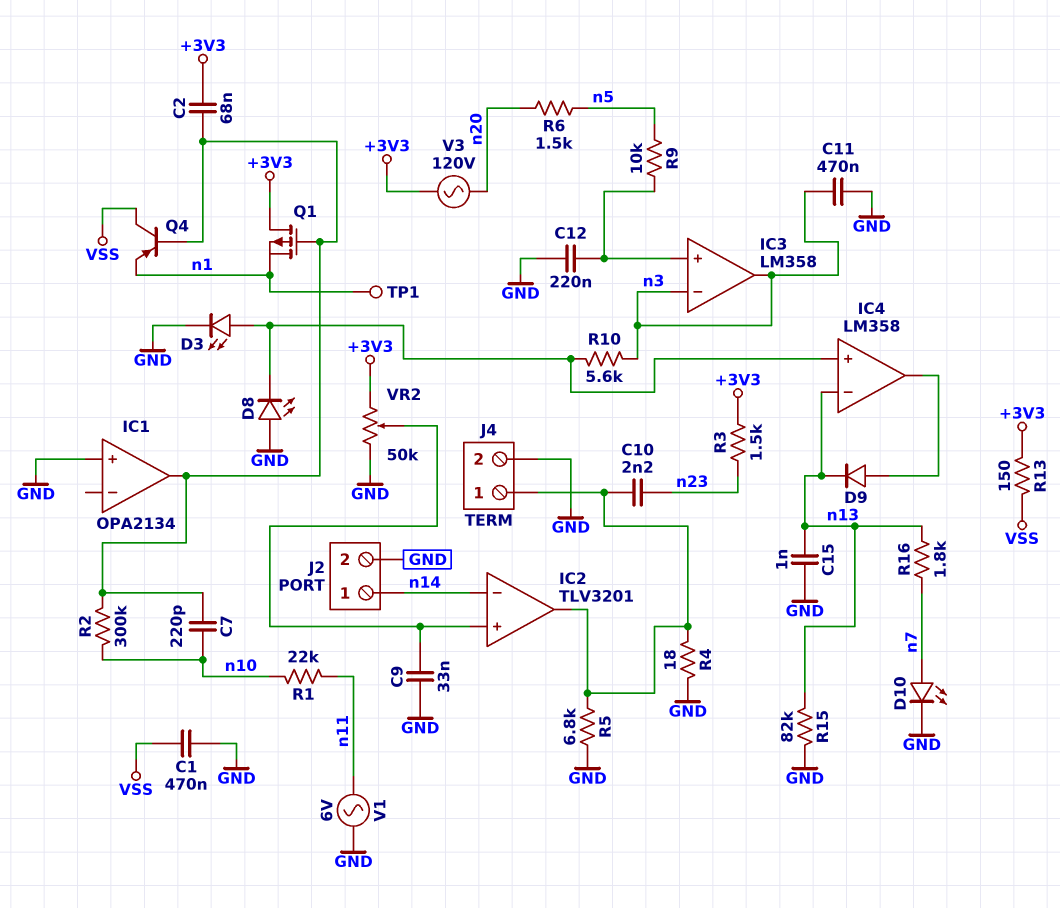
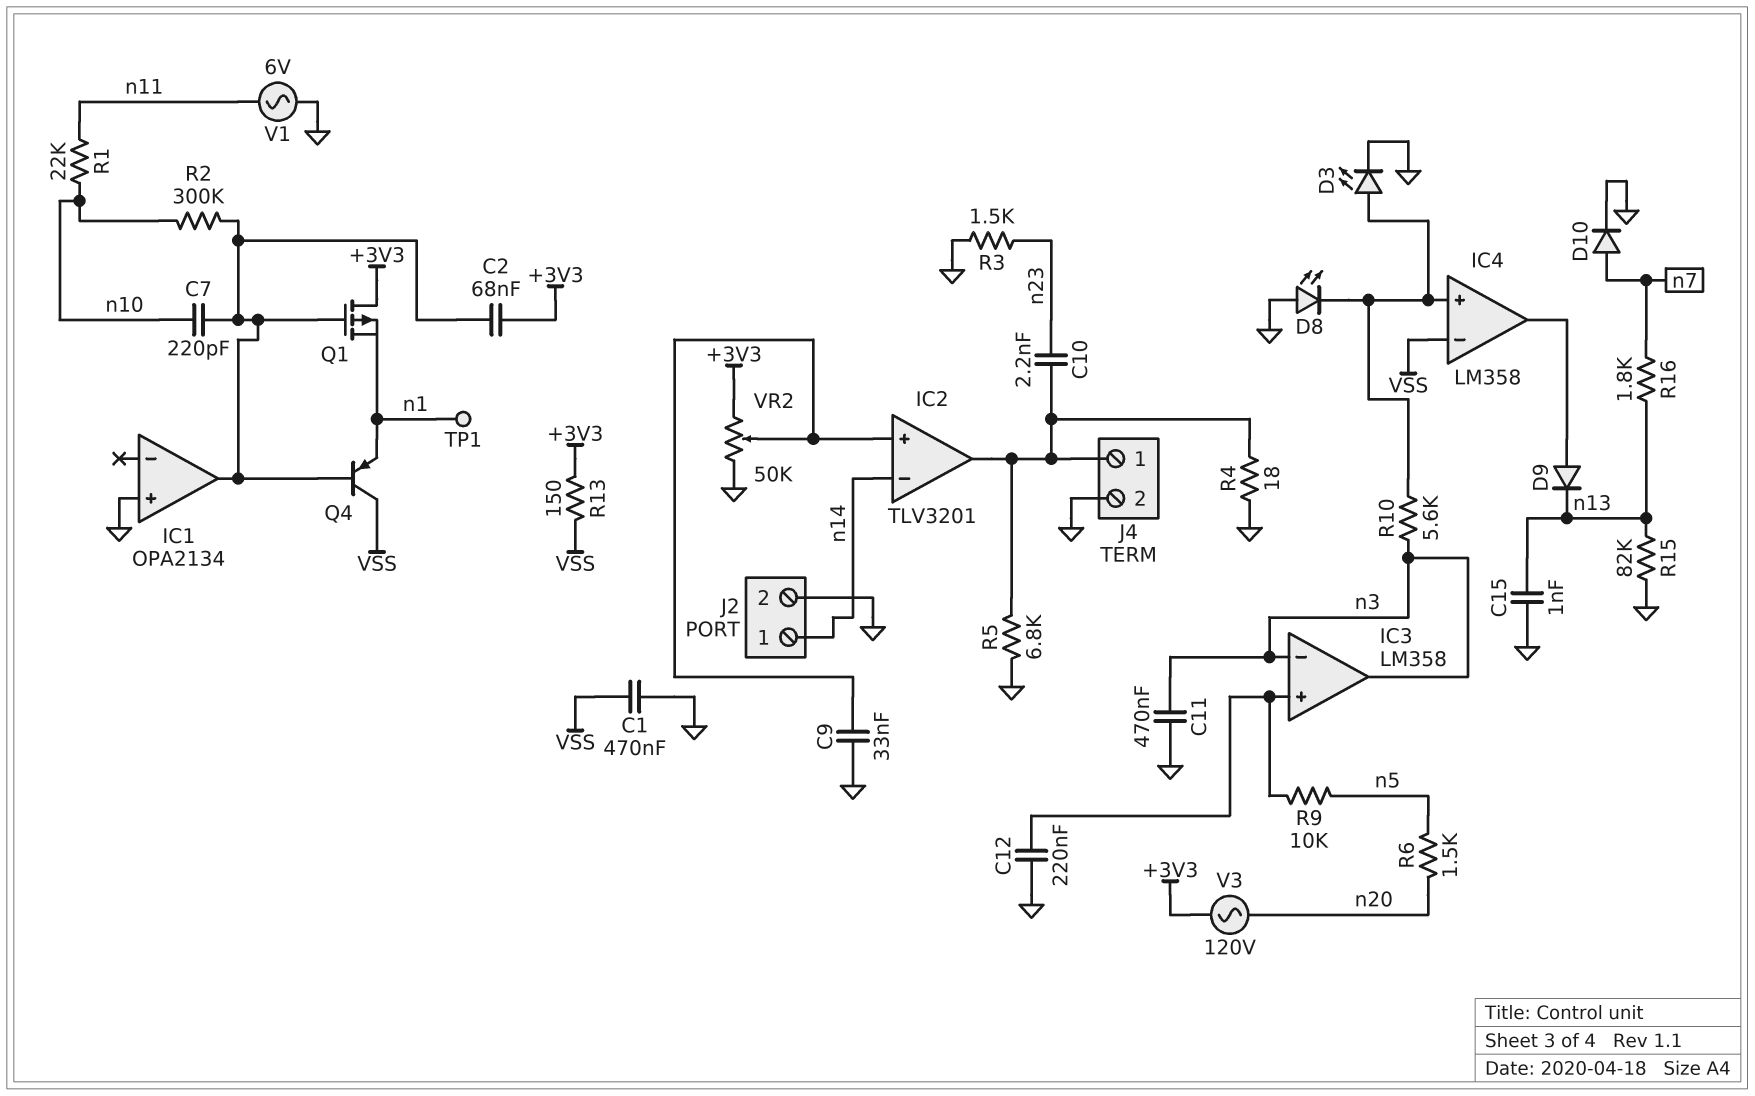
D10: LED (A n7, K GND) -> diode (A n7, K GND)
IC4 pin in-: n13 -> VSS
R3: 1.5k (+3V3, n23) -> 1.5k (GND, n23)

